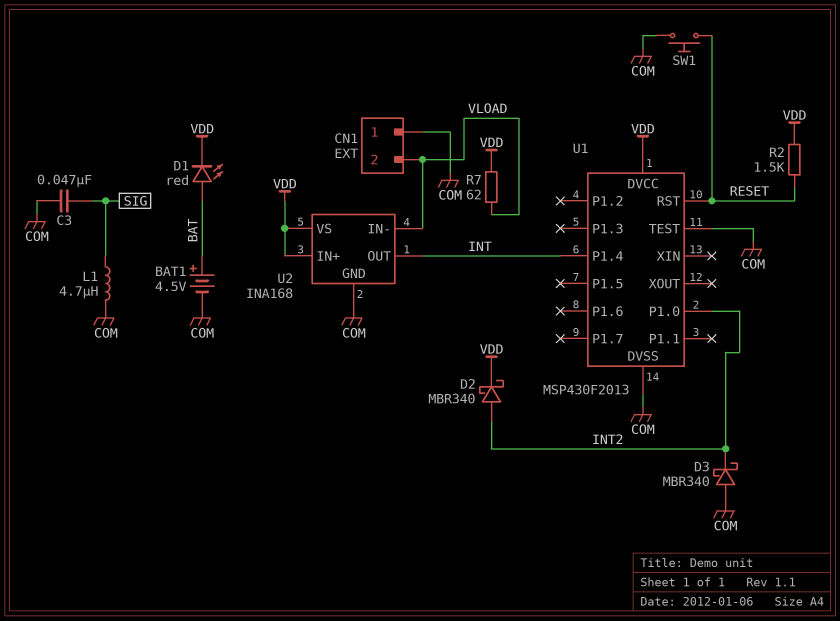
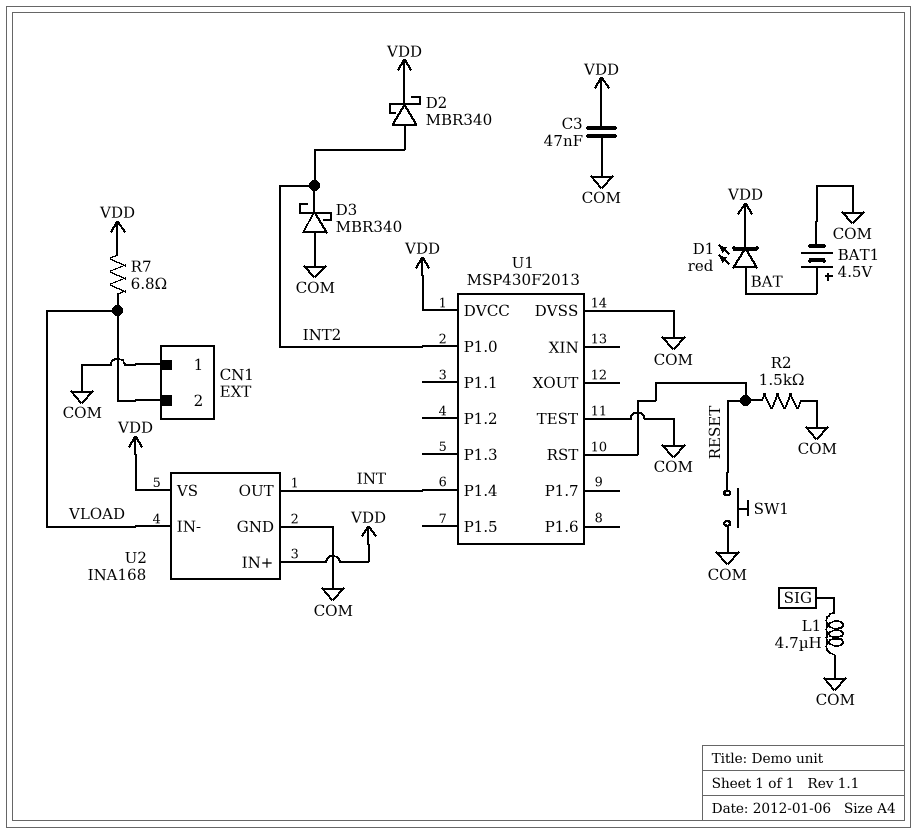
C3: 47nF (COM, SIG) -> 47nF (COM, VDD)
R2: 1.5k (RESET, VDD) -> 1.5k (COM, RESET)
R7: 62 (VDD, VLOAD) -> 6.8 (VDD, VLOAD)

